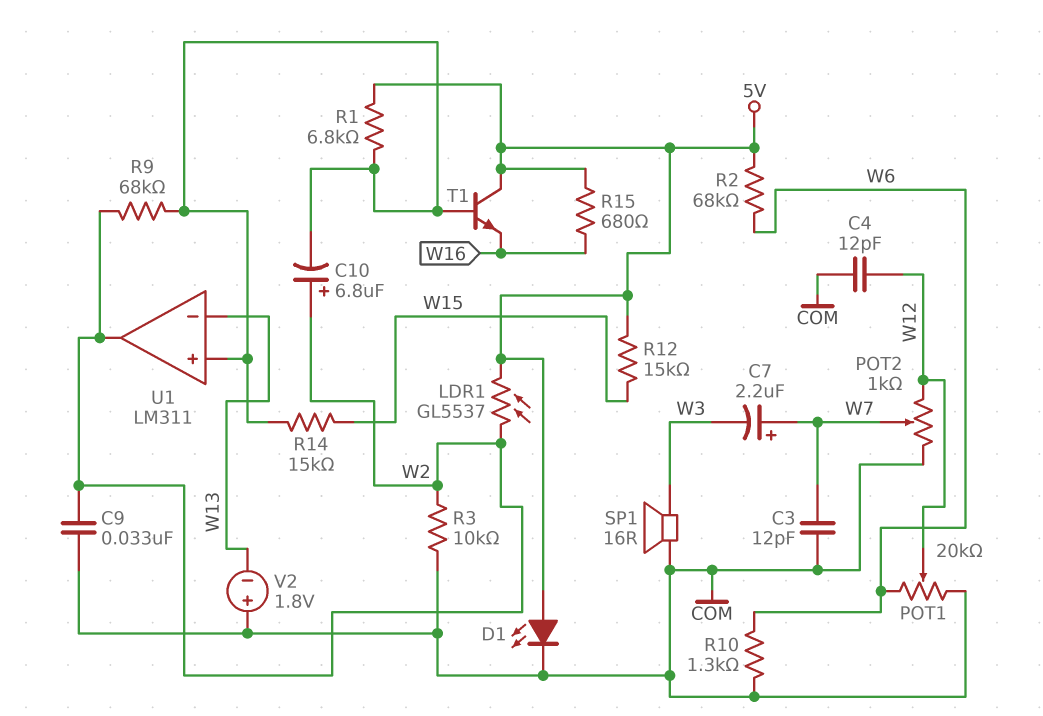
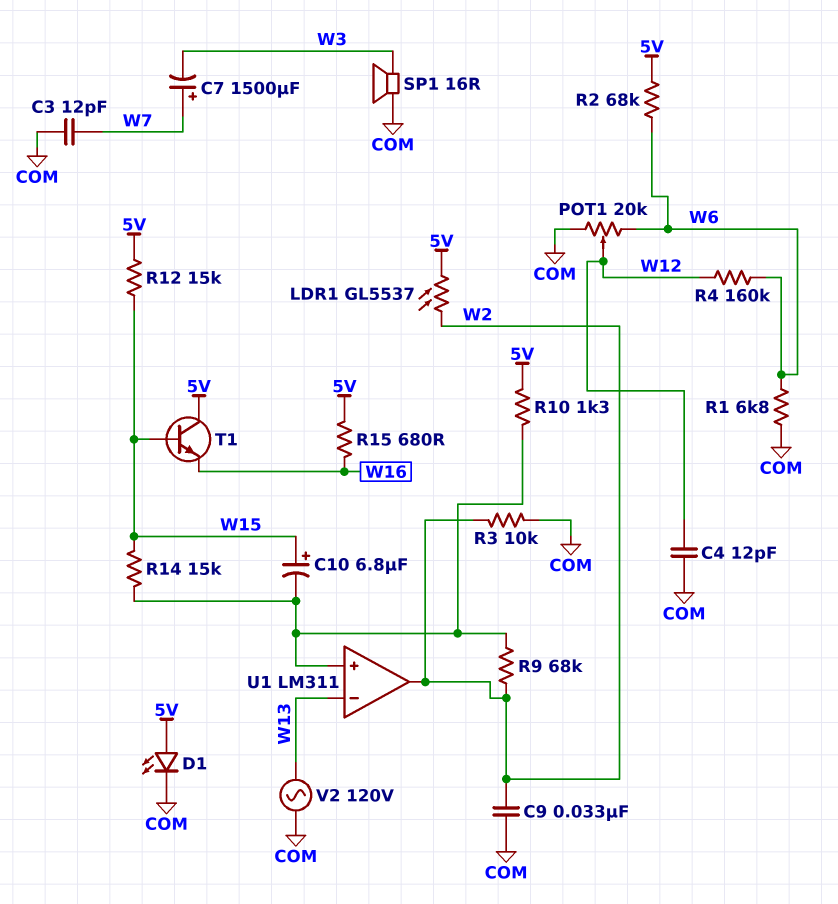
C7: 2.2uF (plus W7, minus W3) -> 1500uF (plus W7, minus W3)
C10: 6.8uF (plus W2, minus U1/in+) -> 6.8uF (plus W15, minus U1/in+)
POT2: 1k (COM, W12, wiper W7) -> none
R1: 6.8k (5V, U1/in+) -> 6.8k (COM, W6)
R4: none -> 160k (W6, W12)
R10: 1.3k (COM, W6) -> 1.3k (5V, U1/in+)
T1: NPN (B U1/in+, C 5V, E W16) -> NPN (B W15, C 5V, E W16)
V2: 1.8V (plus COM, minus W13) -> AC 120V (COM, W13)

